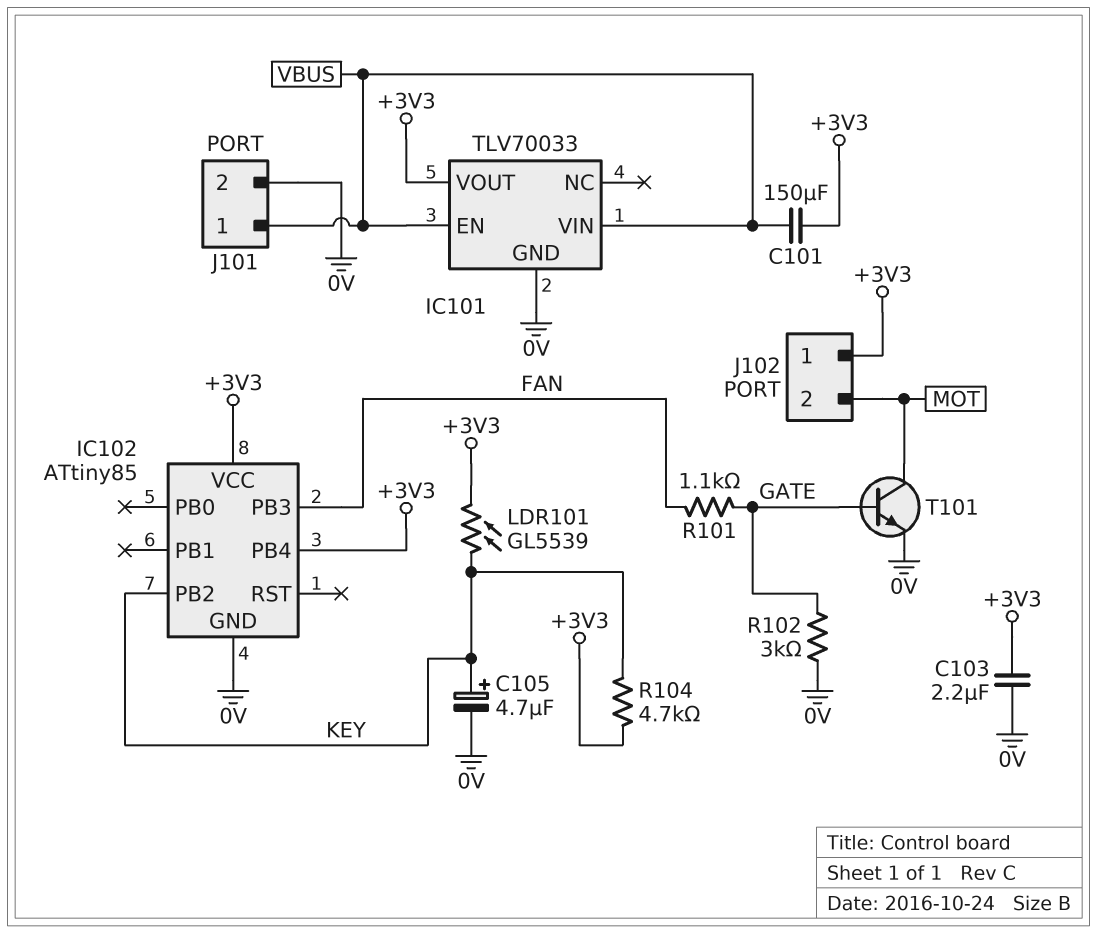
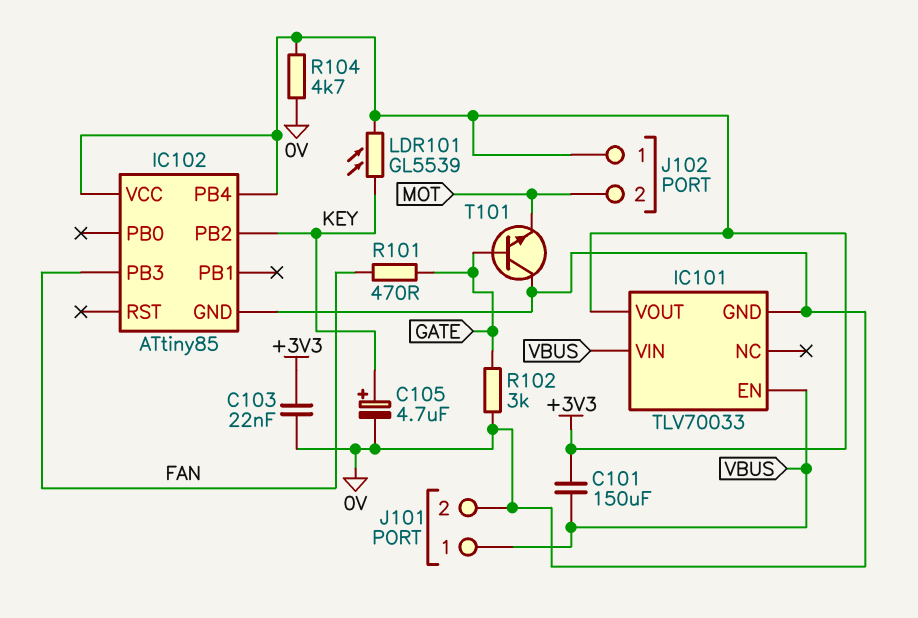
C103: 2.2uF (+3V3, 0V) -> 22nF (+3V3, 0V)
R101: 1.1k (FAN, GATE) -> 470 (FAN, GATE)
R104: 4.7k (+3V3, KEY) -> 4.7k (+3V3, 0V)
T101: NPN (B GATE, C MOT, E 0V) -> NPN (B GATE, C 0V, E MOT)

